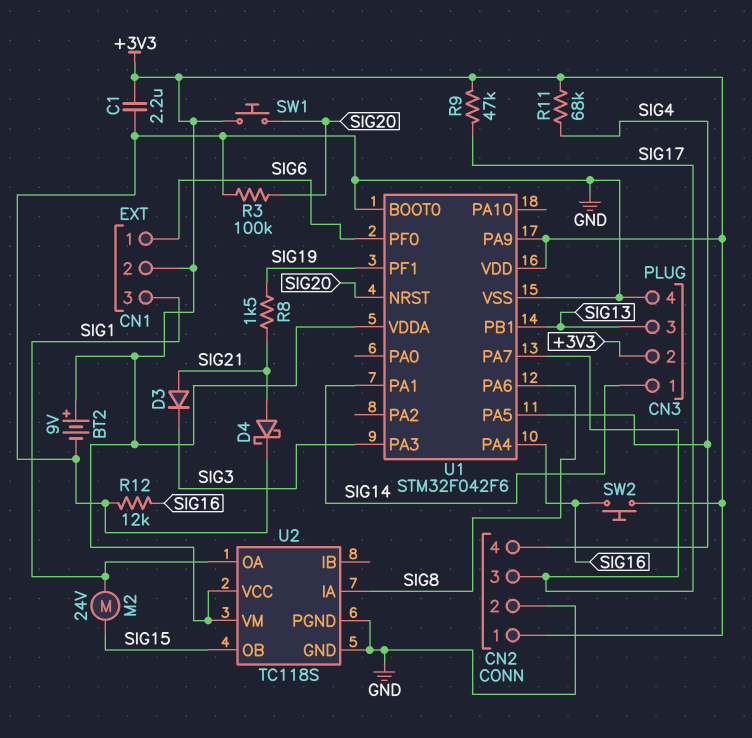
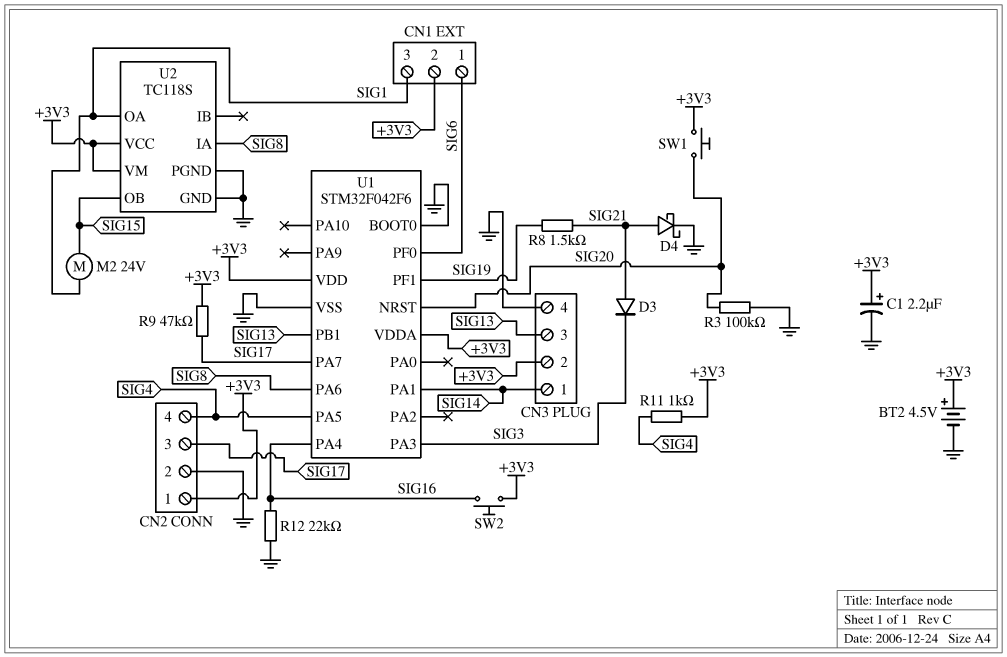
BT2: 9V (plus +3V3, minus GND) -> 4.5V (plus +3V3, minus GND)
C1: 2.2uF (+3V3, GND) -> 2.2uF (plus +3V3, minus GND)
R11: 68k (+3V3, SIG4) -> 1k (+3V3, SIG4)
R12: 12k (GND, SIG16) -> 22k (GND, SIG16)
U1 pin PA9: +3V3 -> none

